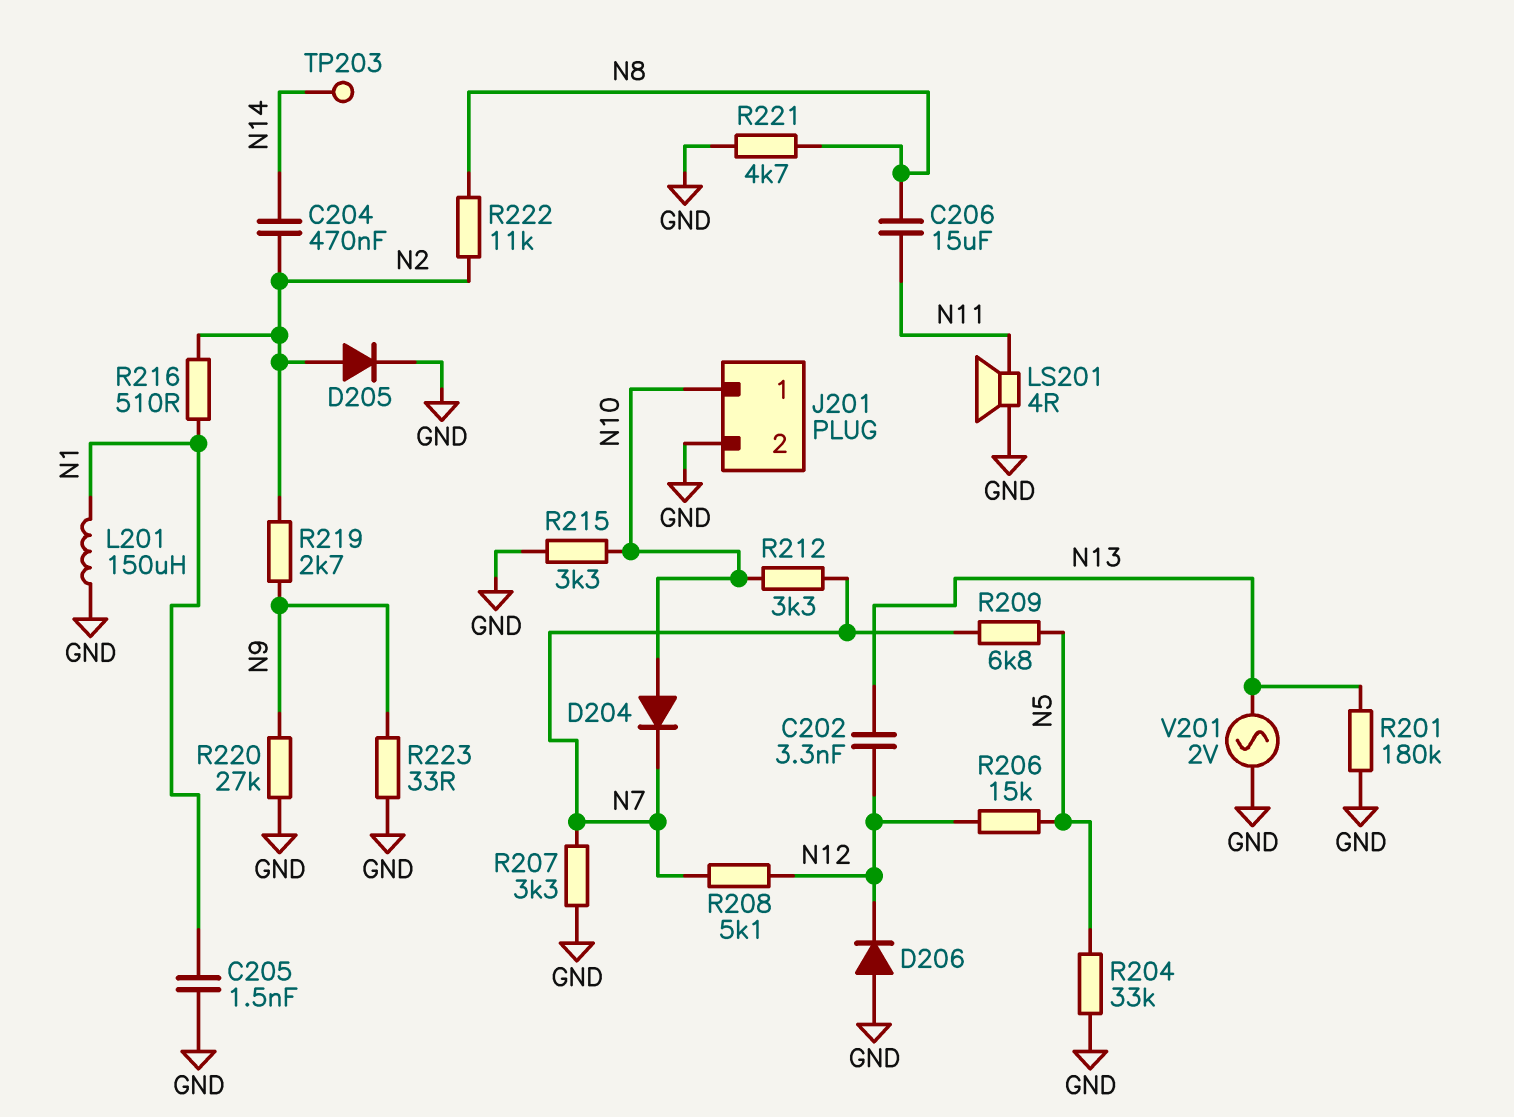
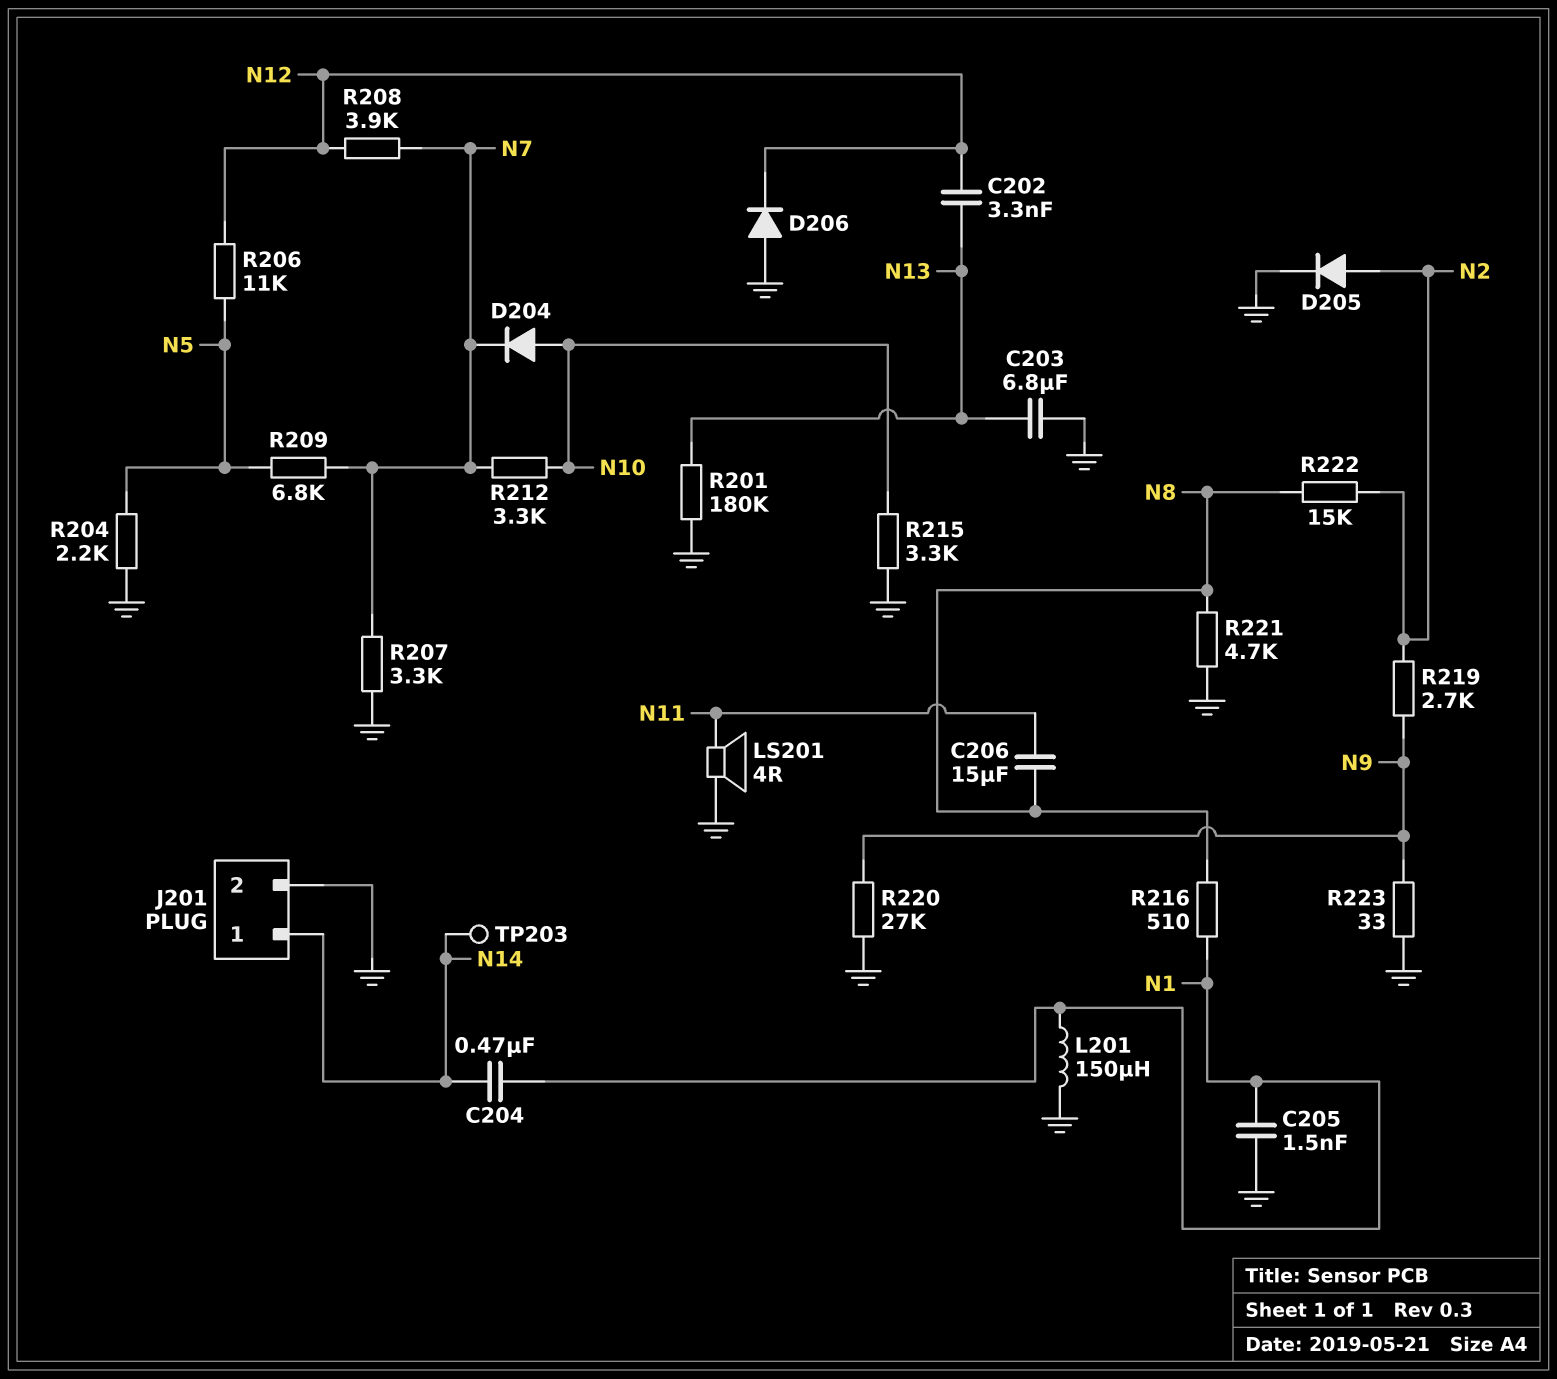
C203: none -> 6.8uF (GND, N13)
C204: 470nF (N2, N14) -> 470nF (N1, N14)
J201 pin 1: N10 -> N14
R204: 33k (GND, N5) -> 2.2k (GND, N5)
R206: 15k (N5, N12) -> 11k (N5, N12)
R208: 5.1k (N7, N12) -> 3.9k (N7, N12)
R216: 510 (N1, N2) -> 510 (N1, N8)
R222: 11k (N2, N8) -> 15k (N2, N8)
V201: AC 2V (GND, N13) -> none

